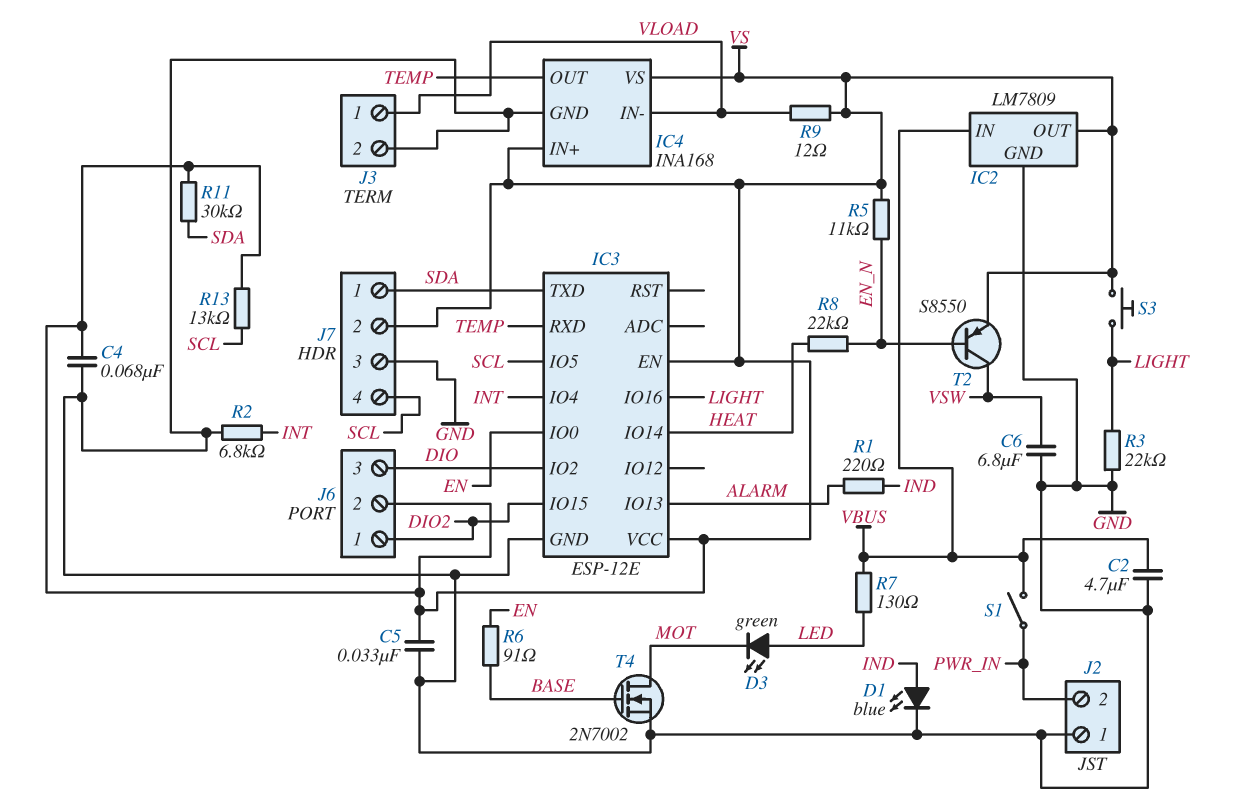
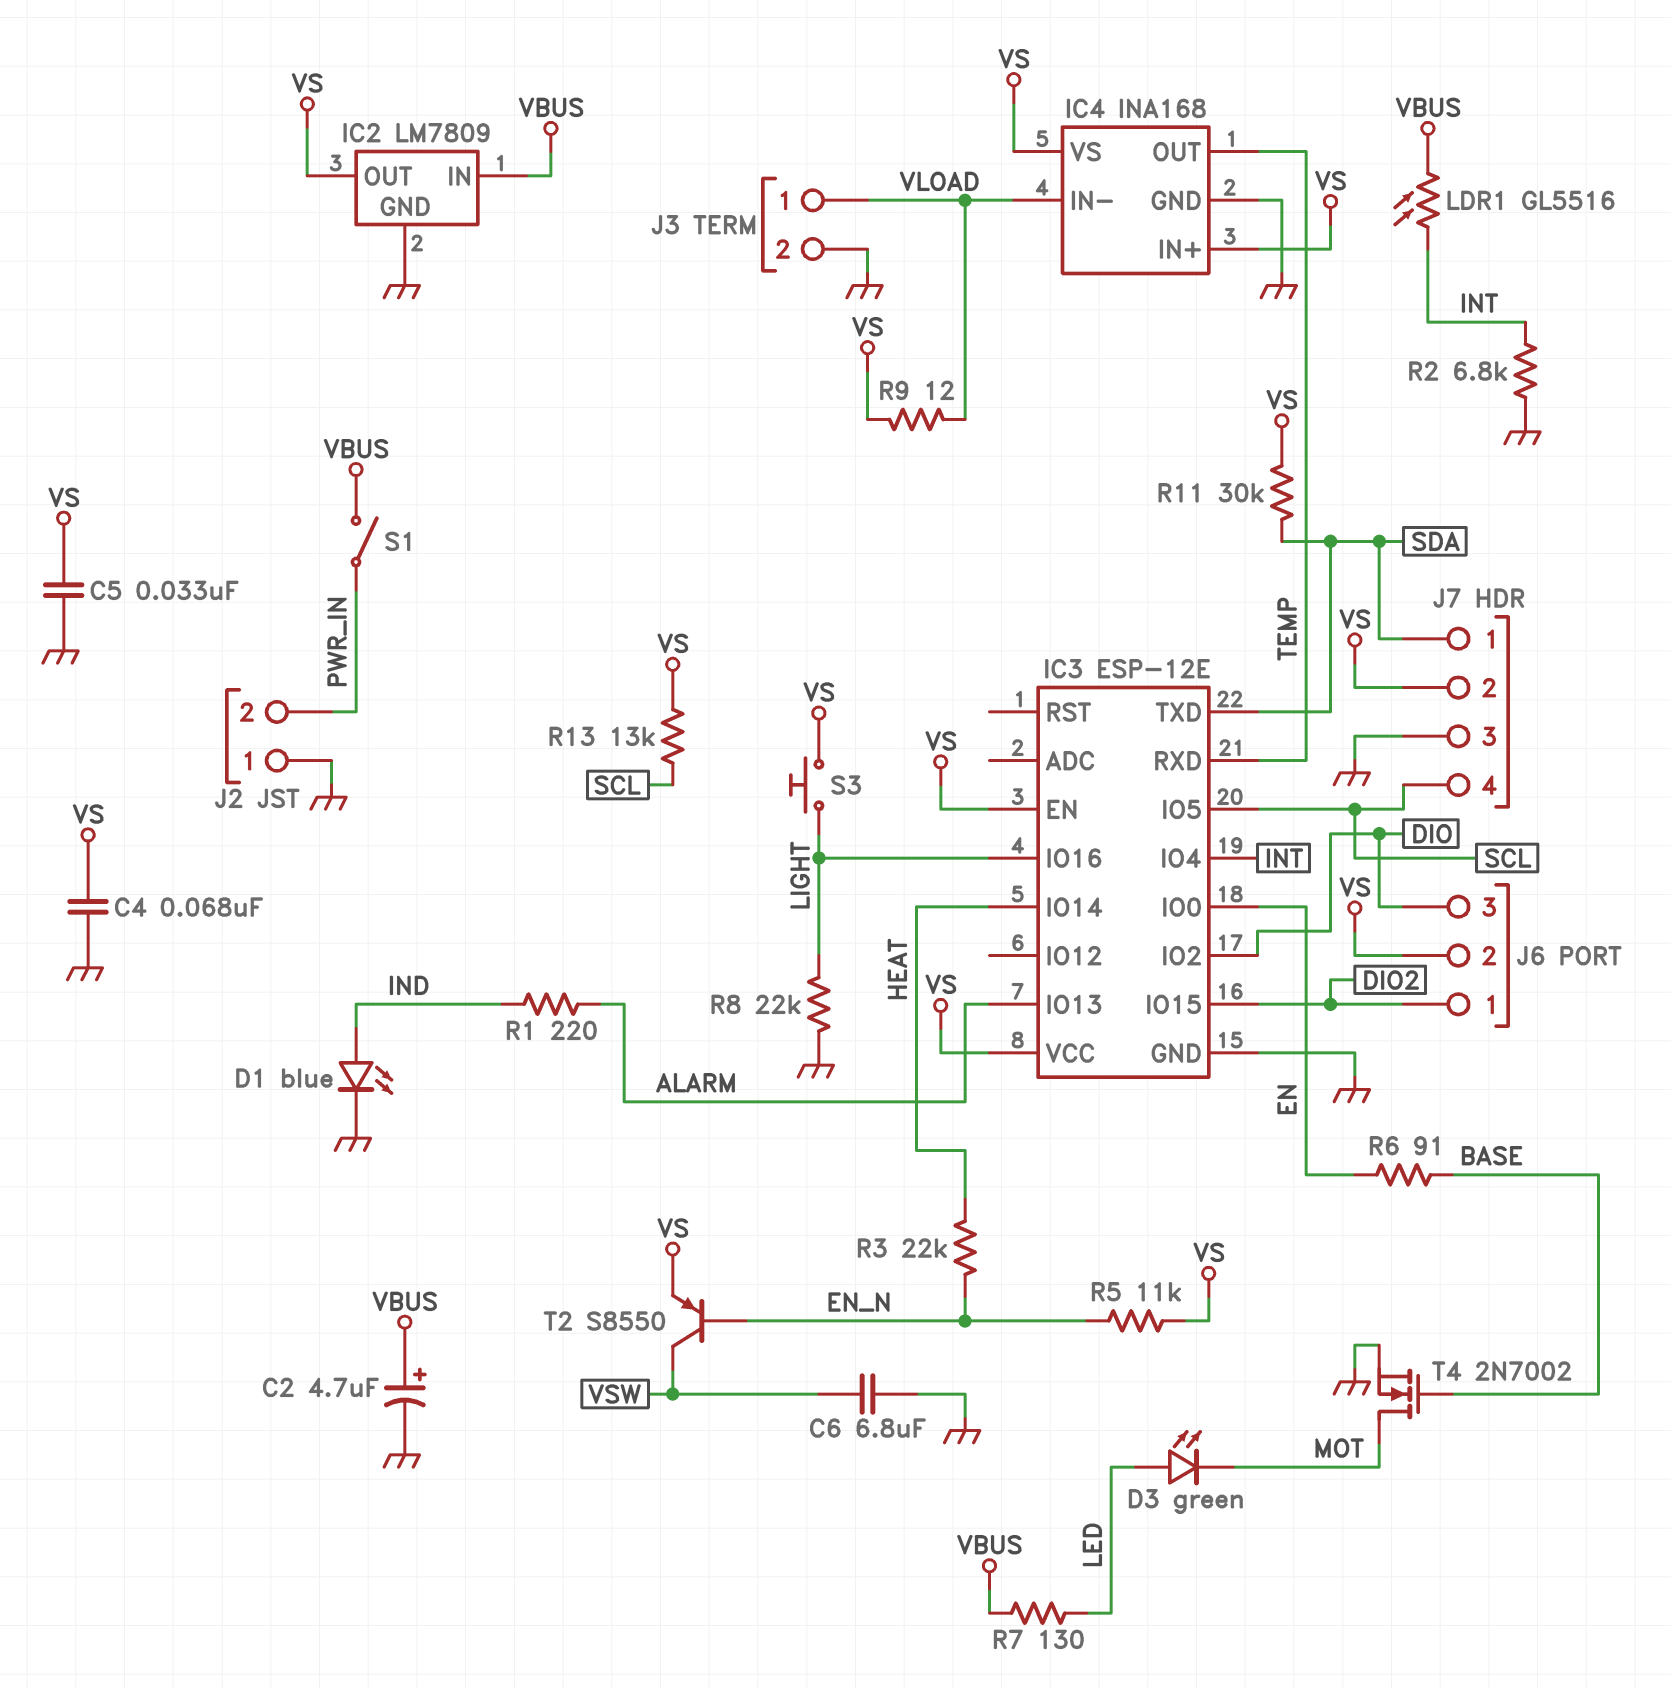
C2: 4.7uF (GND, VBUS) -> 4.7uF (plus VBUS, minus GND)
LDR1: none -> GL5516 (INT, VBUS)
R3: 22k (GND, LIGHT) -> 22k (EN_N, HEAT)
R8: 22k (EN_N, HEAT) -> 22k (GND, LIGHT)

